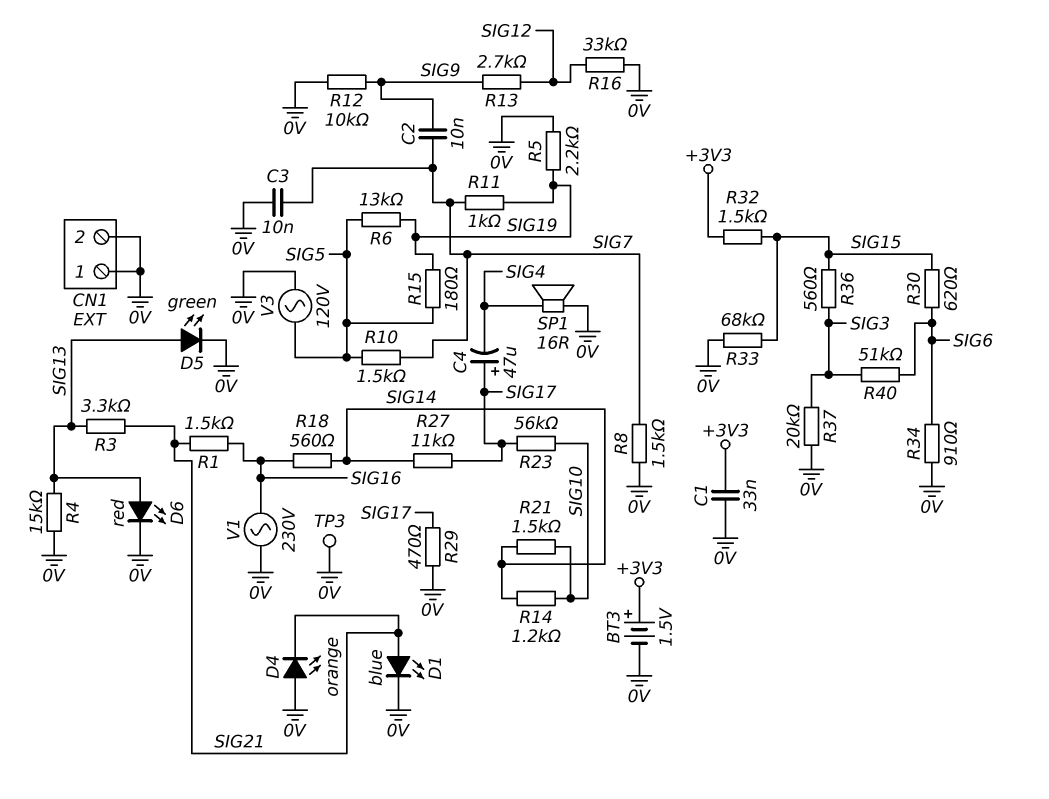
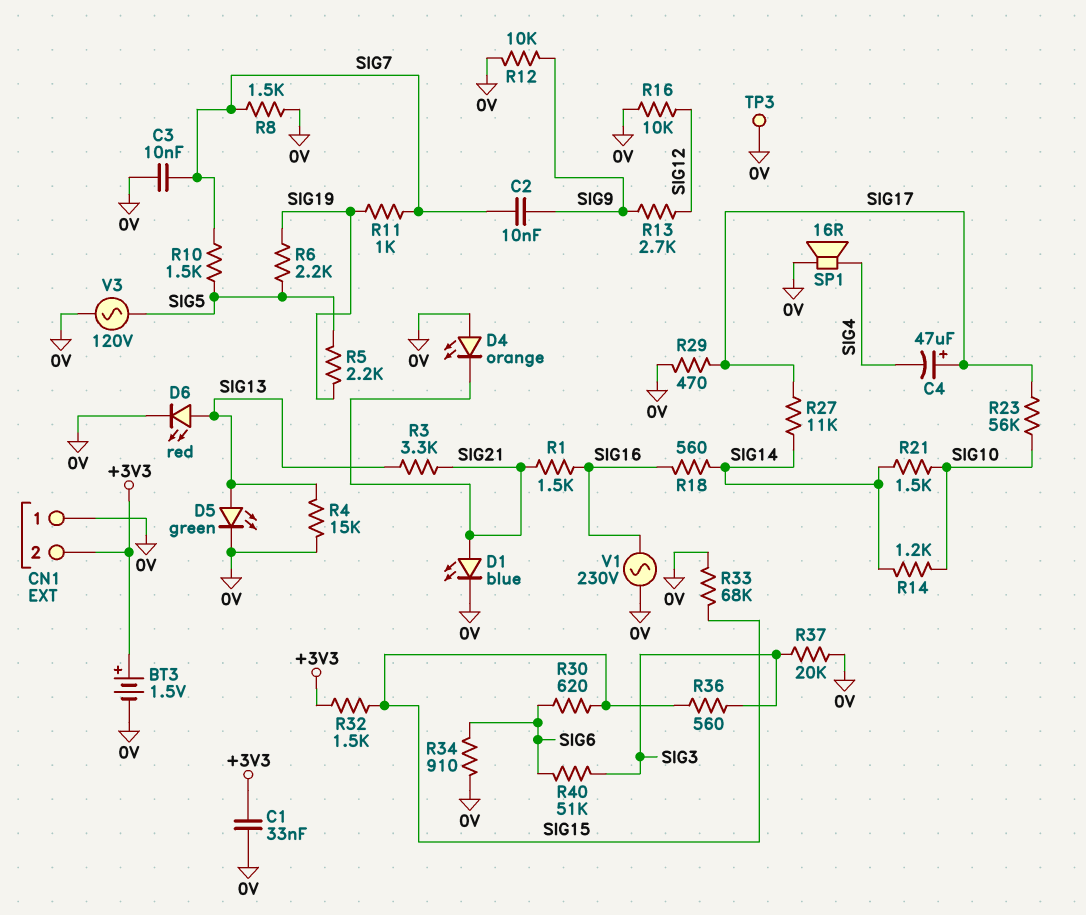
CN1 pin 2: 0V -> +3V3
R5: 2.2k (0V, SIG19) -> 2.2k (SIG5, SIG19)
R6: 13k (SIG5, SIG19) -> 2.2k (SIG5, SIG19)
R15: 180 (SIG5, SIG19) -> none
R16: 33k (0V, SIG12) -> 10k (0V, SIG12)

